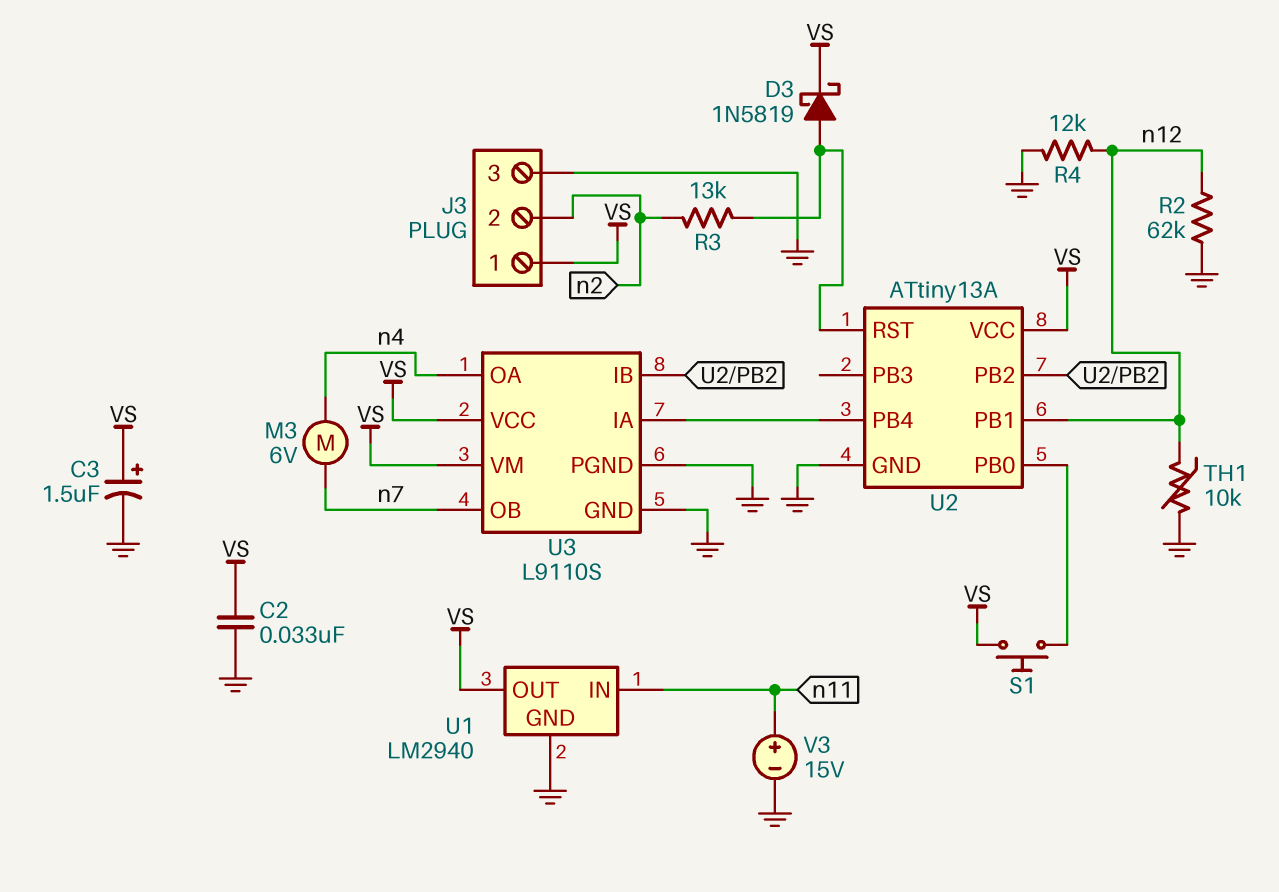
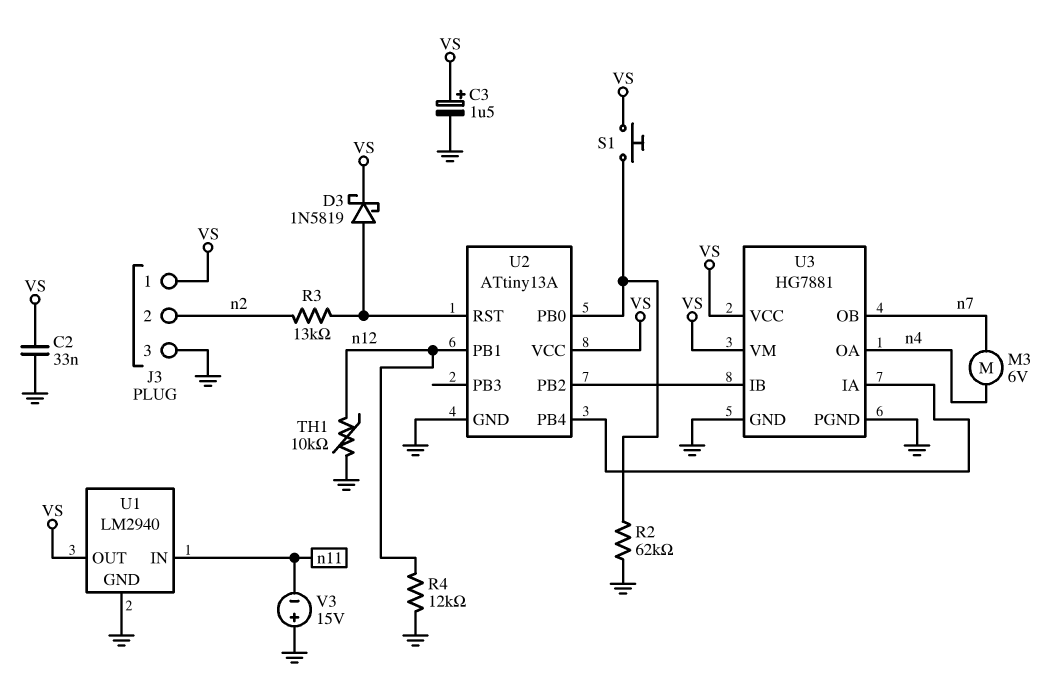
R2: 62k (GND, n12) -> 62k (GND, U2/PB0)
U3: L9110S -> HG7881
V3: 15V (plus n11, minus GND) -> 15V (plus GND, minus n11)

